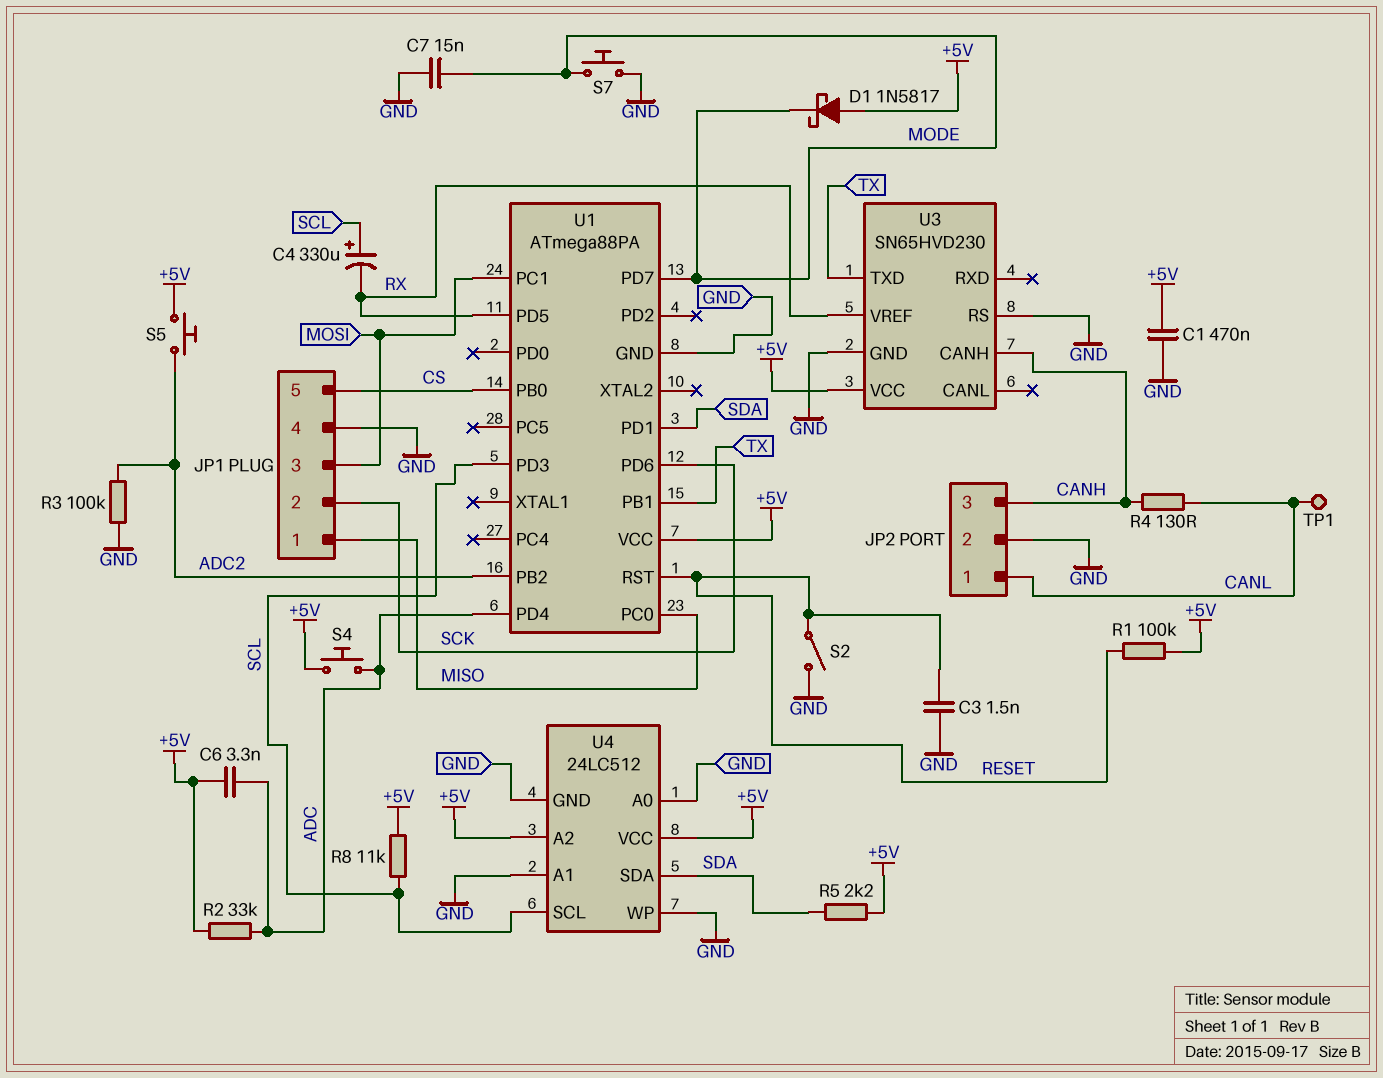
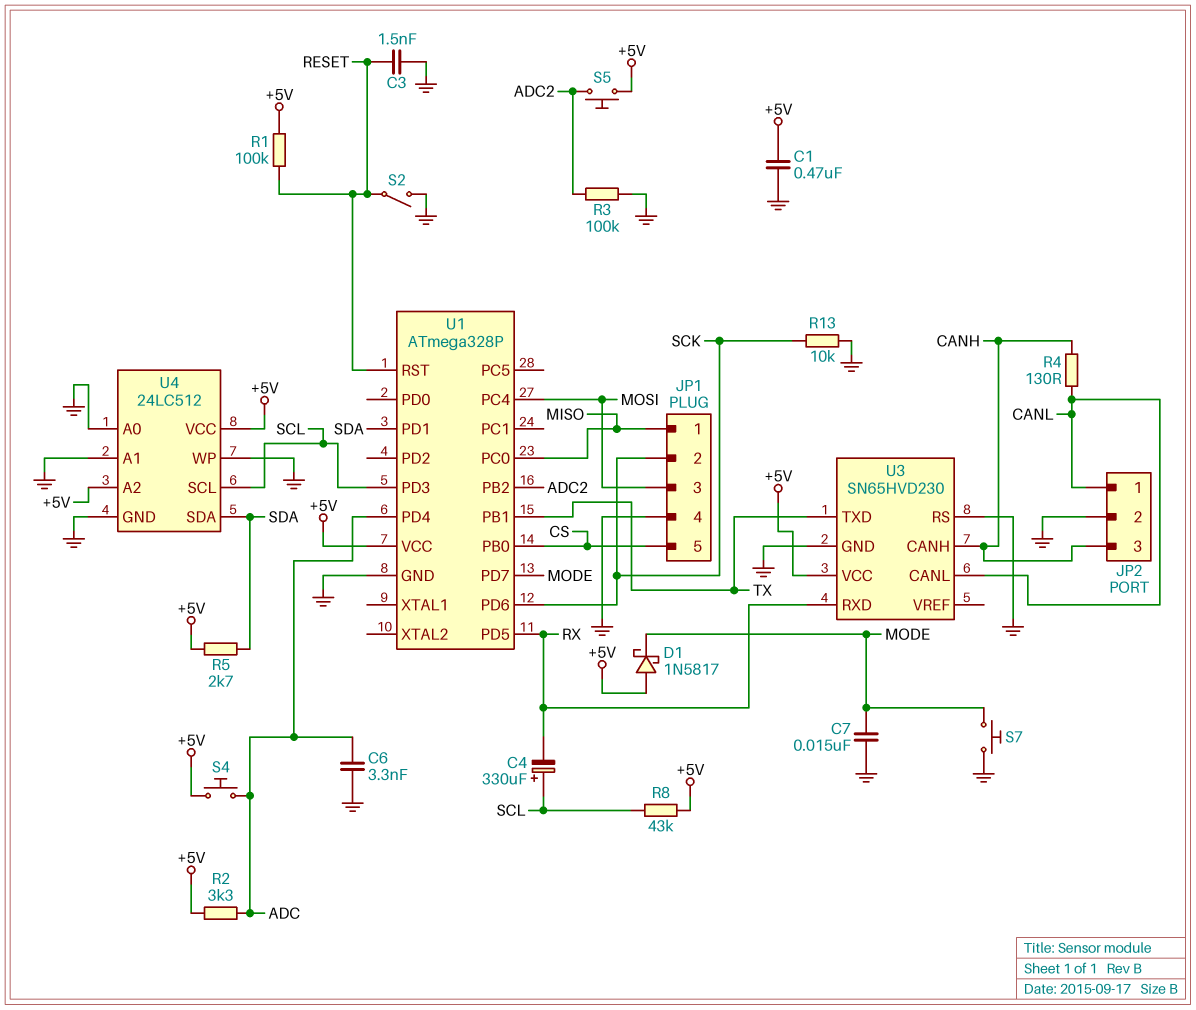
C6: 3.3nF (+5V, ADC) -> 3.3nF (ADC, GND)
R2: 33k (+5V, ADC) -> 3.3k (+5V, ADC)
R5: 2.2k (+5V, SDA) -> 2.7k (+5V, SDA)
R8: 11k (+5V, SCL) -> 43k (+5V, SCL)
R13: none -> 10k (GND, SCK)
TP1: test point (CANL) -> none
U1: ATmega88PA -> ATmega328P
U1 pin PC1: MOSI -> none
U1 pin PC4: none -> MOSI
U3 pin CANL: none -> CANL
U3 pin RXD: none -> RX
U3 pin VREF: RX -> none

